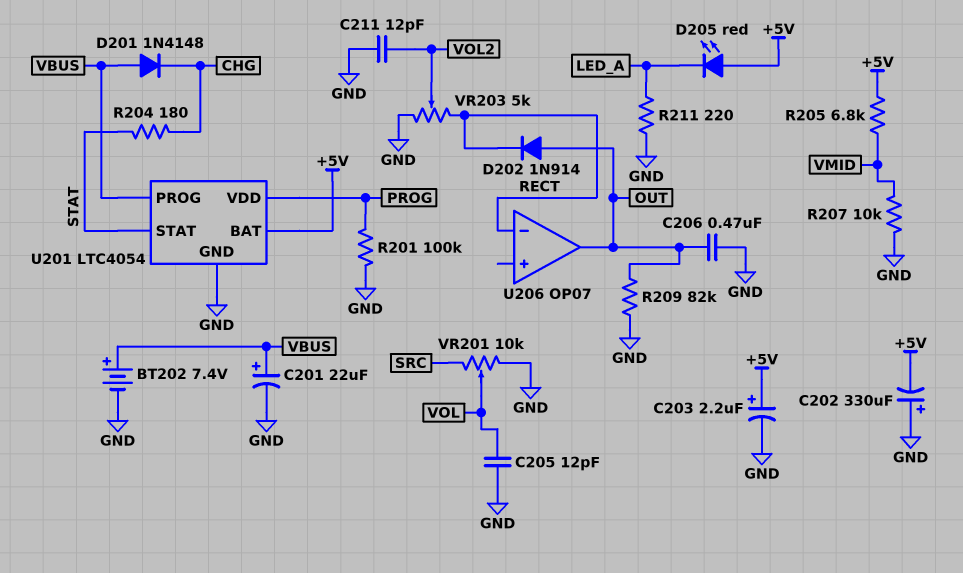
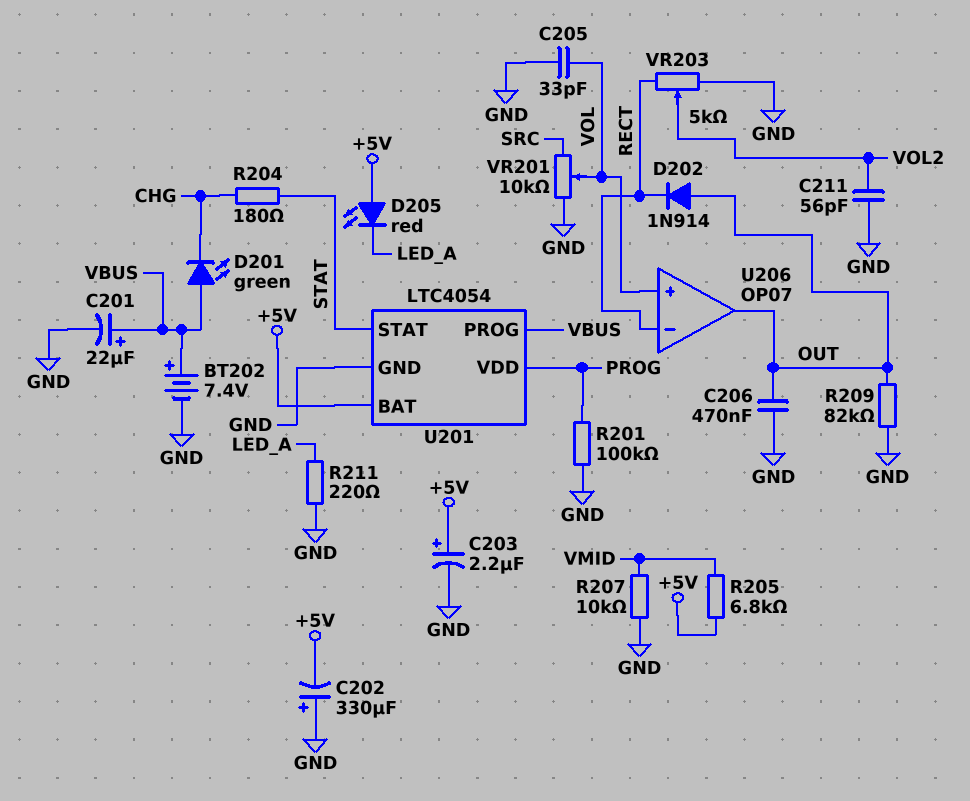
C205: 12pF (GND, VOL) -> 33pF (GND, VOL)
C211: 12pF (GND, VOL2) -> 56pF (GND, VOL2)
D201: diode 1N4148 (A VBUS, K CHG) -> LED green (A VBUS, K CHG)
U206 pin in+: none -> VOL

